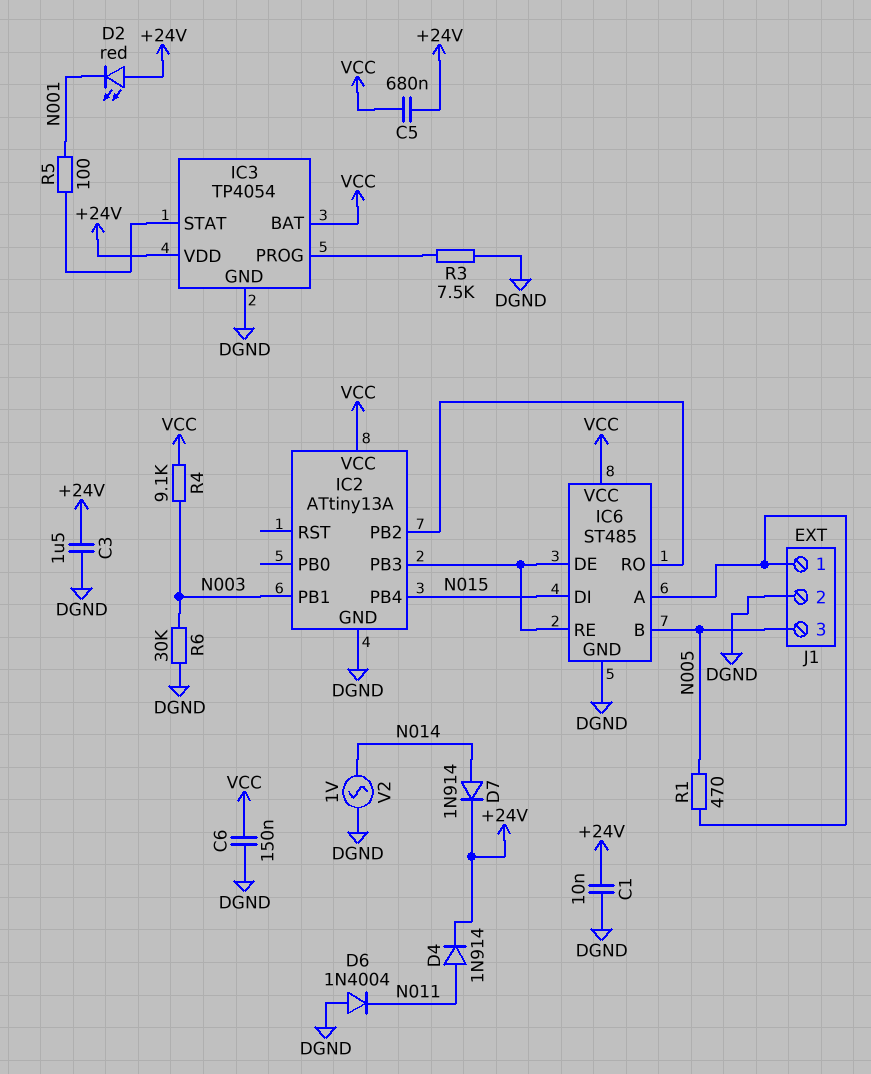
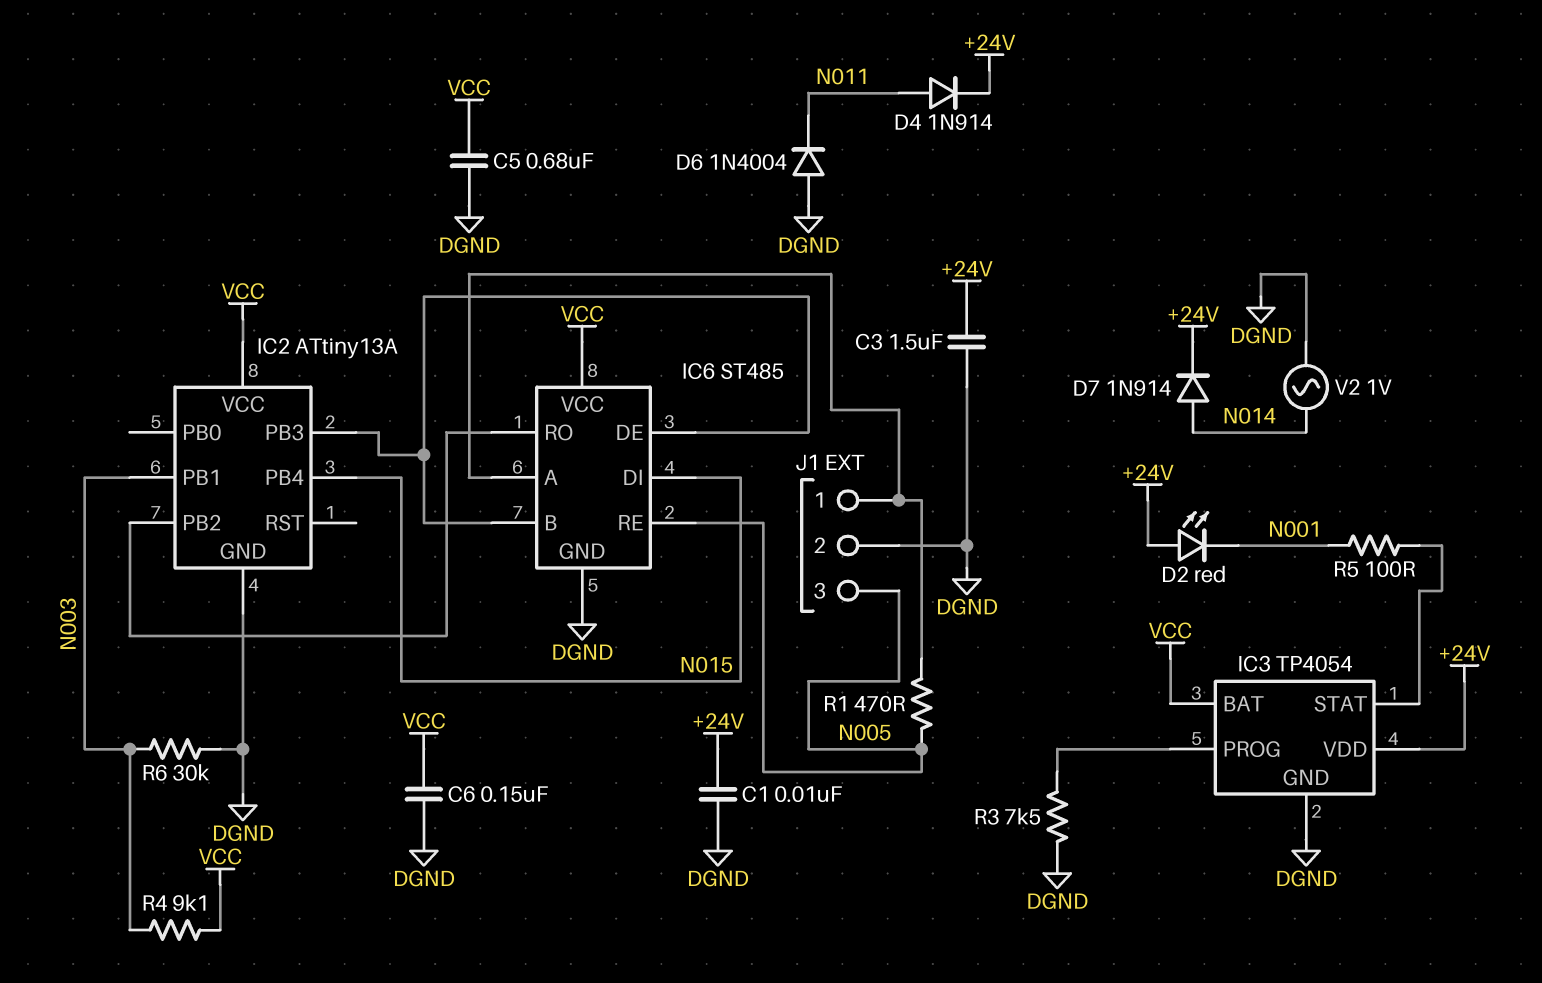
C5: 680nF (+24V, VCC) -> 680nF (DGND, VCC)
IC6 pin B: N005 -> IC2/PB3
IC6 pin RE: IC2/PB3 -> N005

